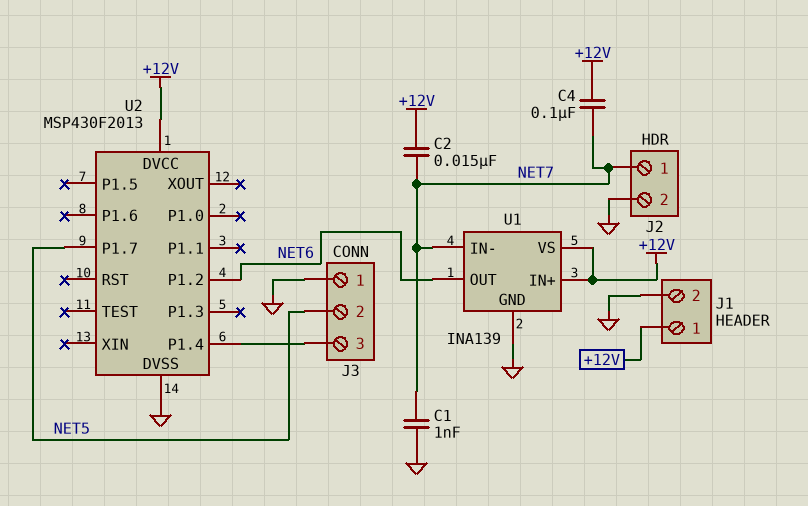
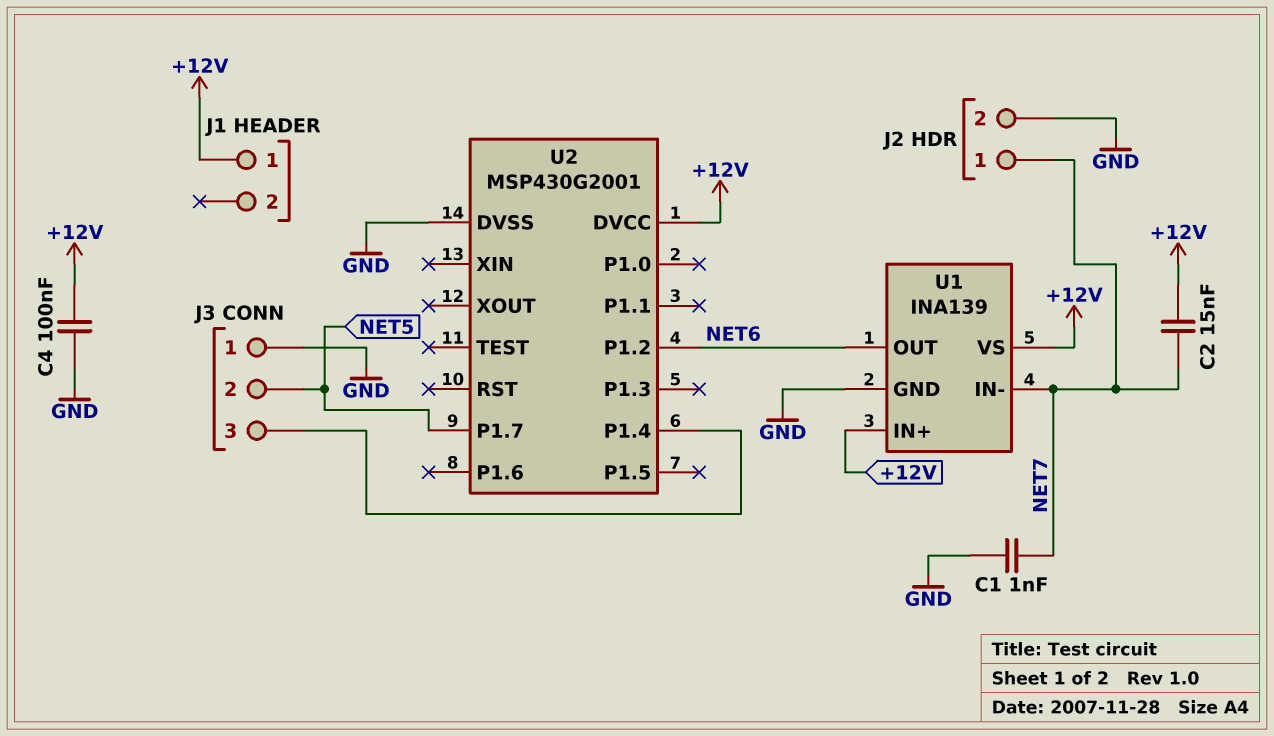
C4: 100nF (+12V, NET7) -> 100nF (+12V, GND)
J1 pin 2: GND -> none
U2: MSP430F2013 -> MSP430G2001

